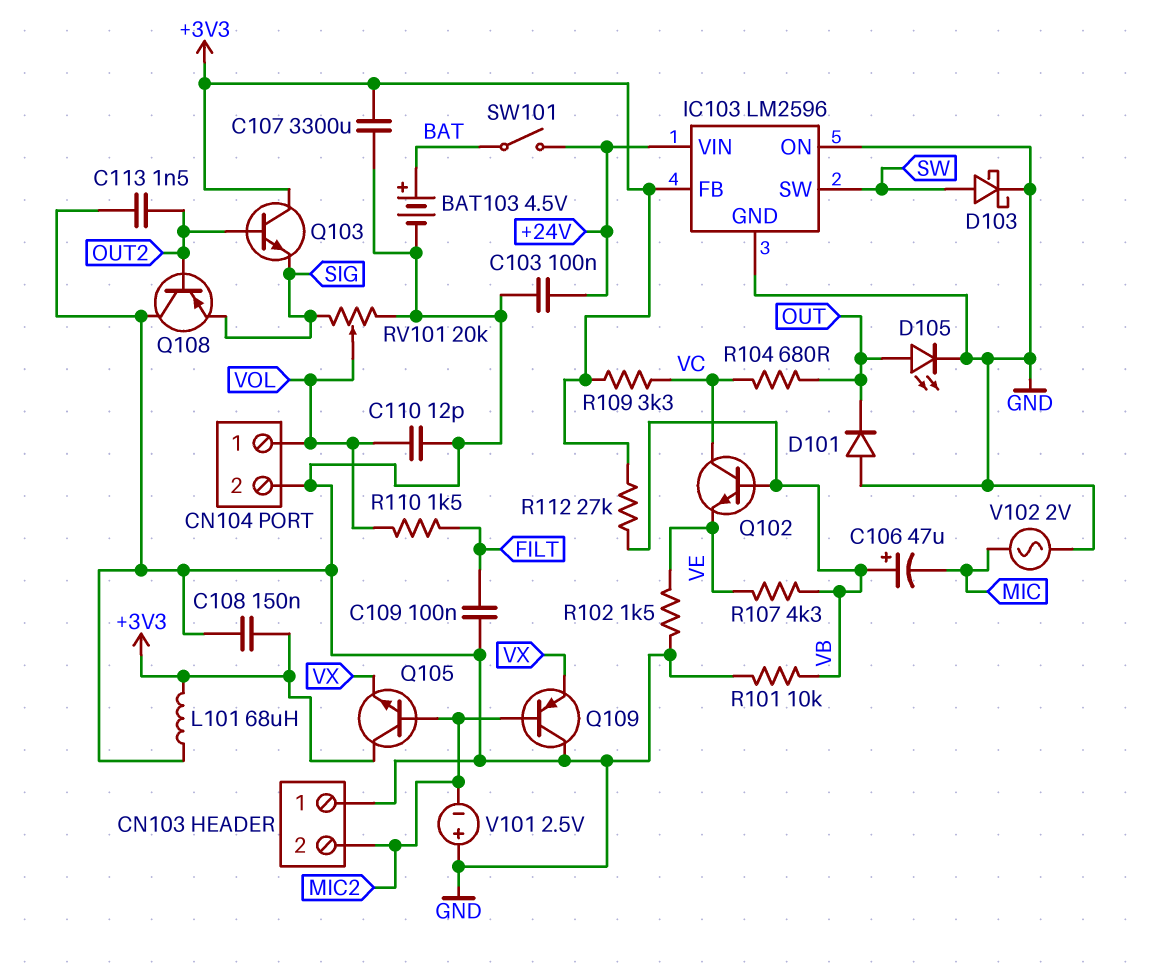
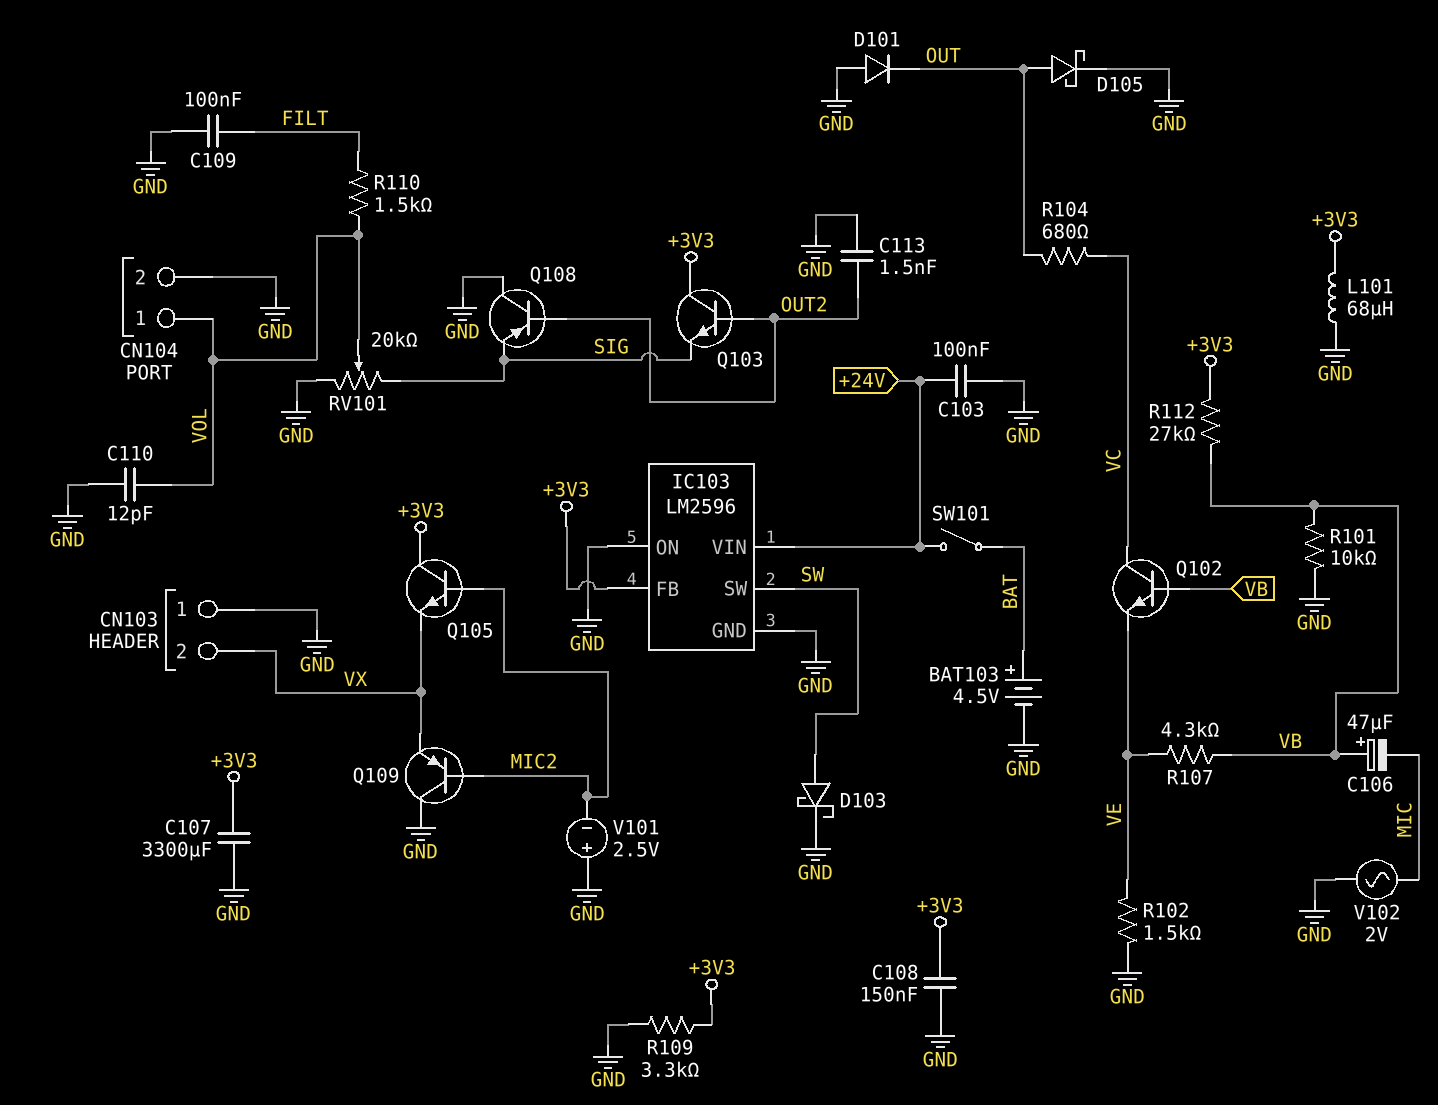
CN103 pin 2: MIC2 -> VX
D105: LED (A OUT, K GND) -> schottky (A OUT, K GND)
R109: 3.3k (+3V3, VC) -> 3.3k (+3V3, GND)

